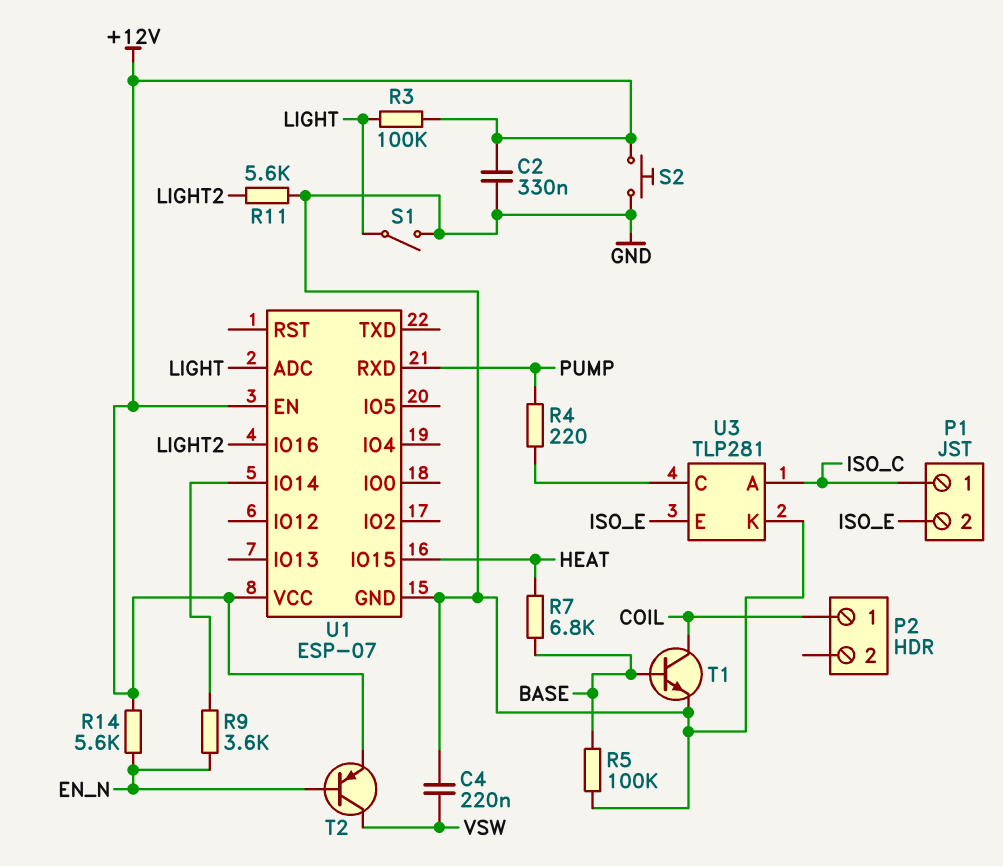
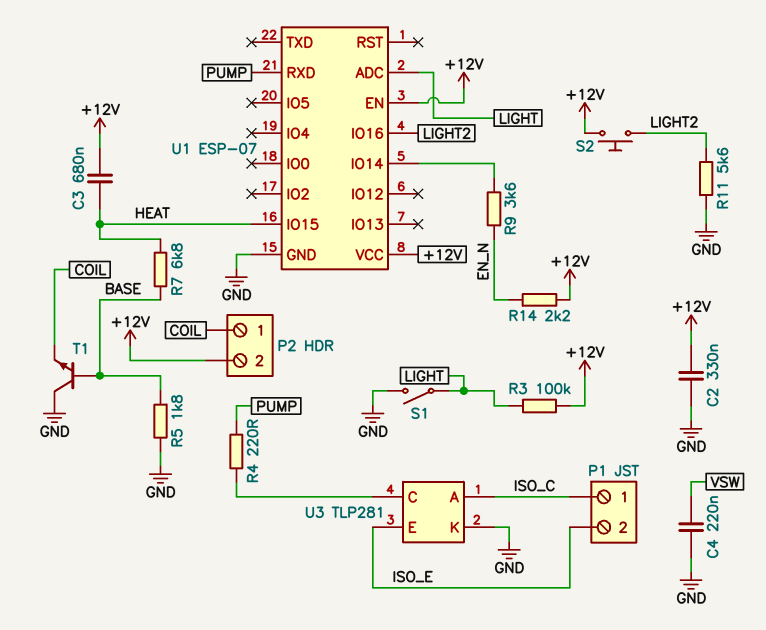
C3: none -> 680nF (+12V, HEAT)
P2 pin 2: none -> +12V
R5: 100k (BASE, GND) -> 1.8k (BASE, GND)
R14: 5.6k (+12V, EN_N) -> 2.2k (+12V, EN_N)
S2: button (+12V, GND) -> button (+12V, LIGHT2)
T1: NPN (B BASE, C COIL, E GND) -> NPN (B BASE, C GND, E COIL)
T2: PNP (B EN_N, C VSW, E +12V) -> none

